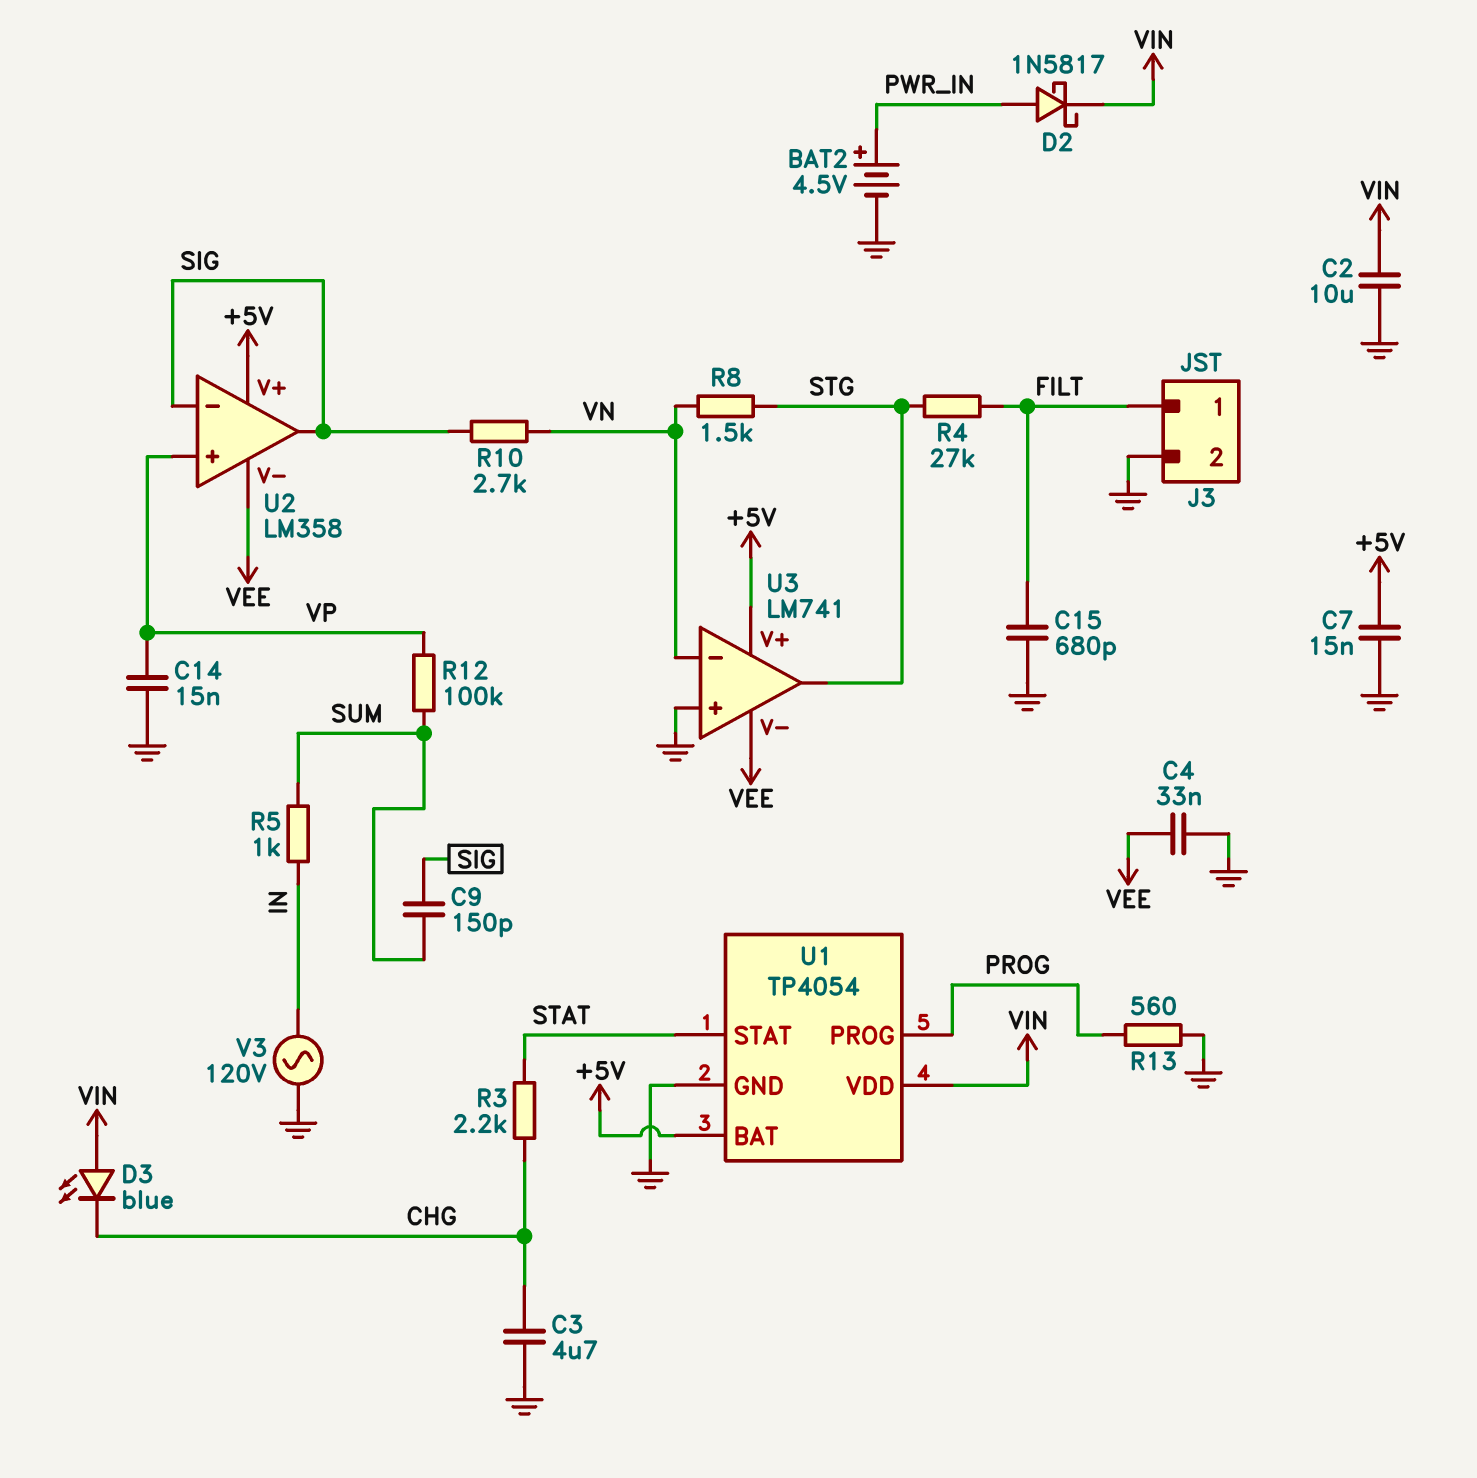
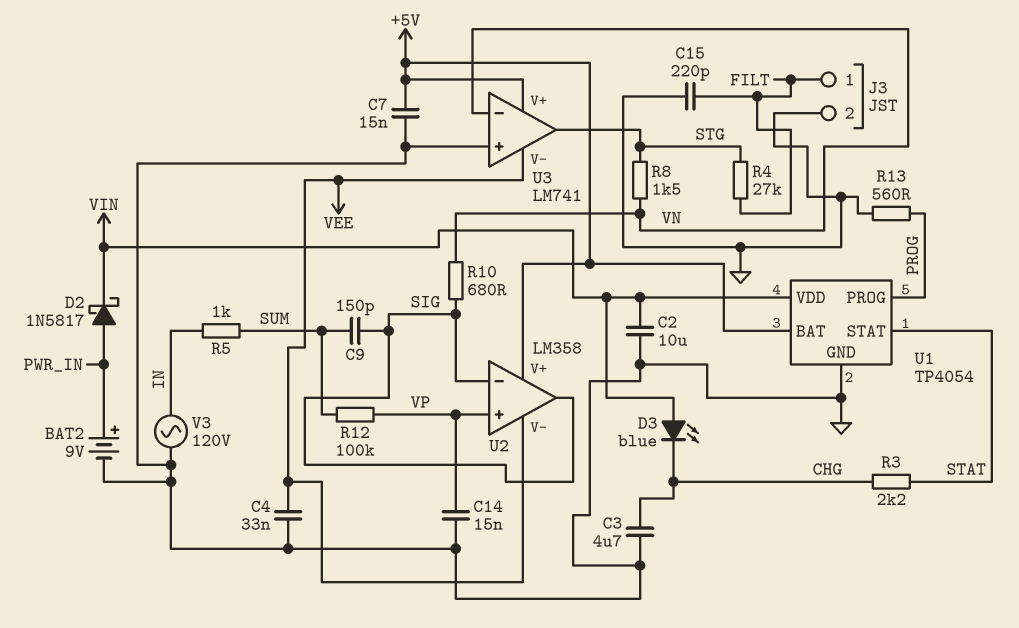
BAT2: 4.5V (plus PWR_IN, minus GND) -> 9V (plus PWR_IN, minus GND)
C15: 680pF (FILT, GND) -> 220pF (FILT, GND)
R10: 2.7k (SIG, VN) -> 680 (SIG, VN)

